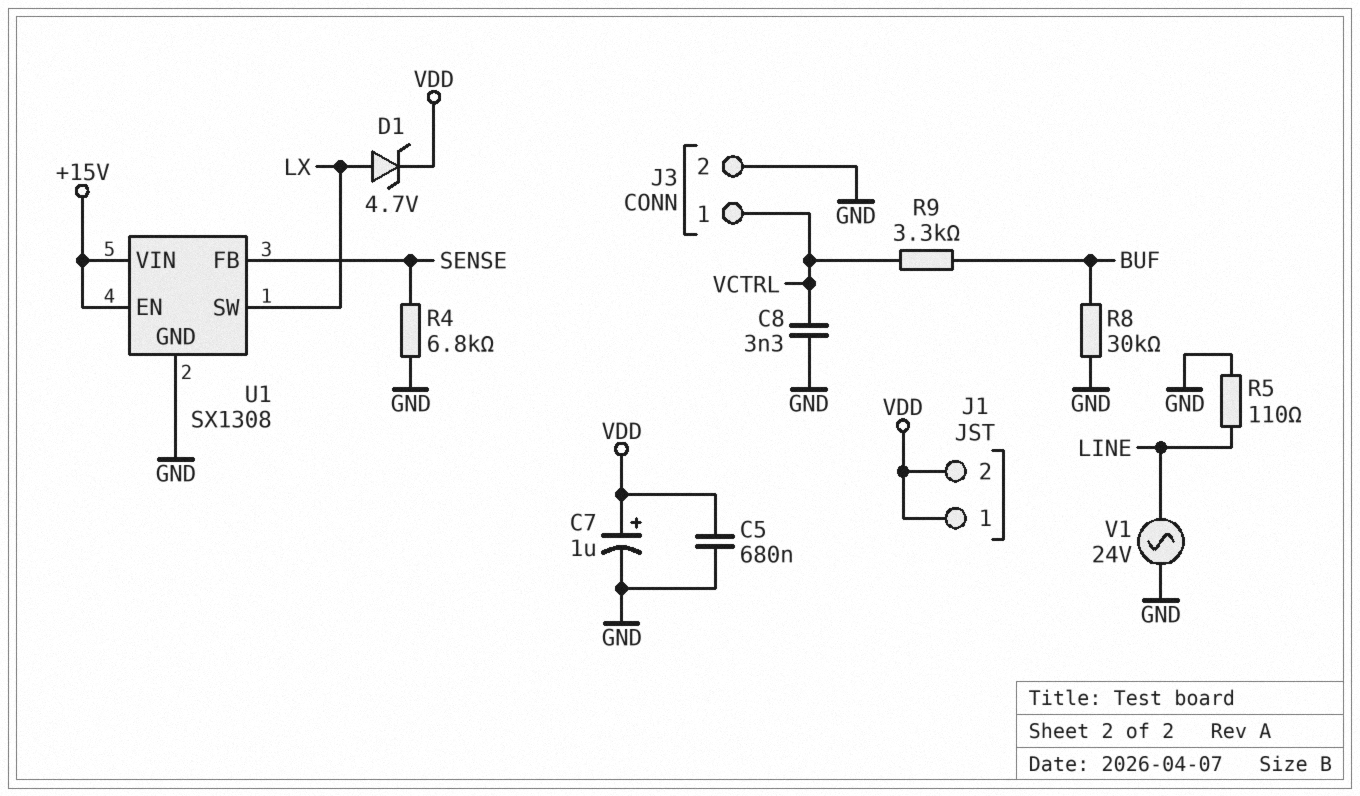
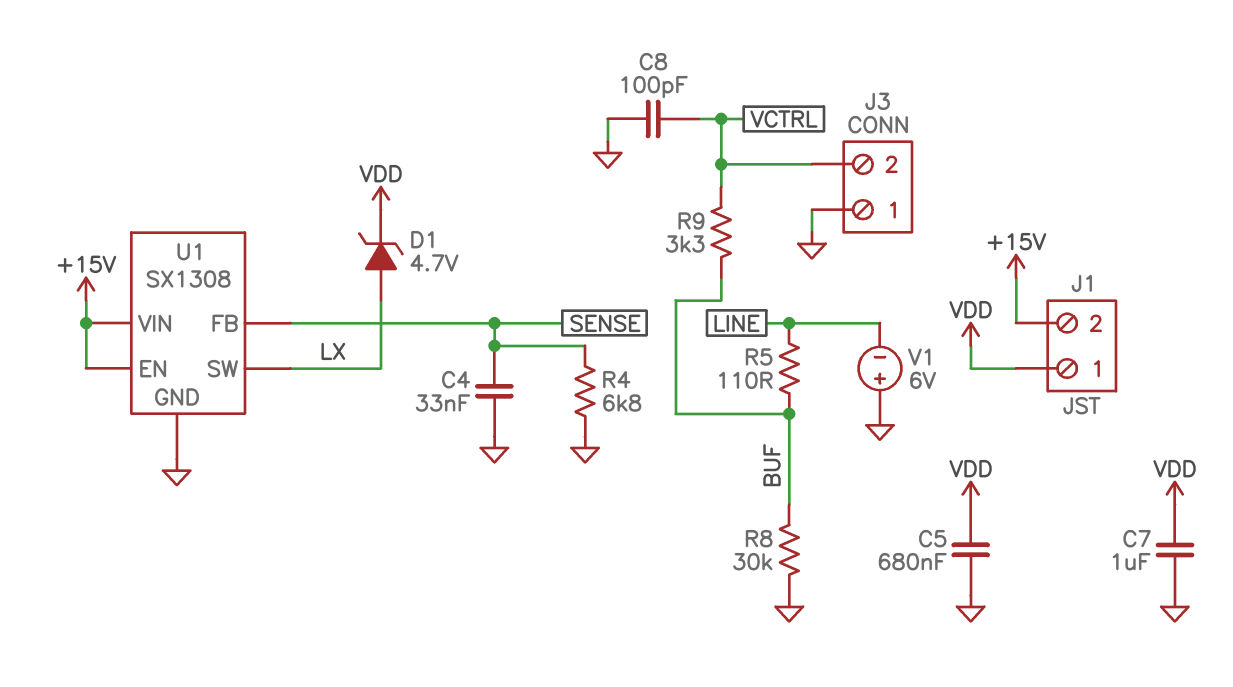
C4: none -> 33nF (GND, SENSE)
C7: 1uF (plus VDD, minus GND) -> 1uF (GND, VDD)
C8: 3.3nF (GND, VCTRL) -> 100pF (GND, VCTRL)
J1 pin 2: VDD -> +15V
J3 pin 1: VCTRL -> GND
J3 pin 2: GND -> VCTRL
R5: 110 (GND, LINE) -> 110 (BUF, LINE)
V1: AC 24V (GND, LINE) -> 6V (plus GND, minus LINE)

